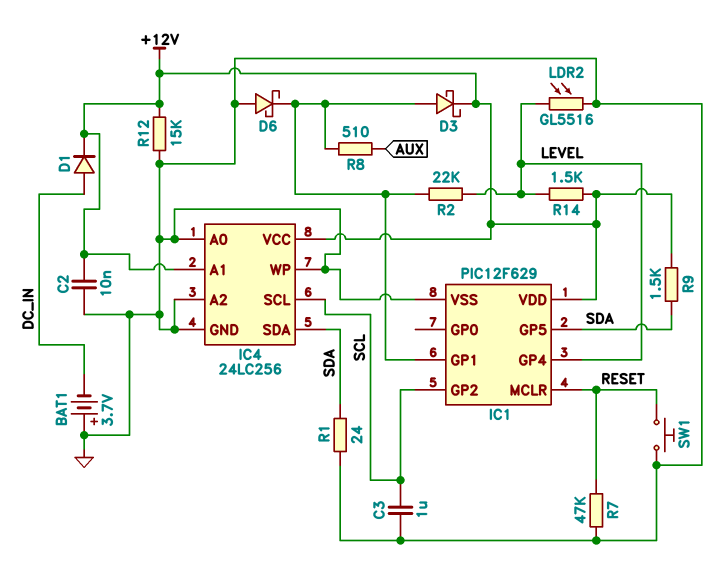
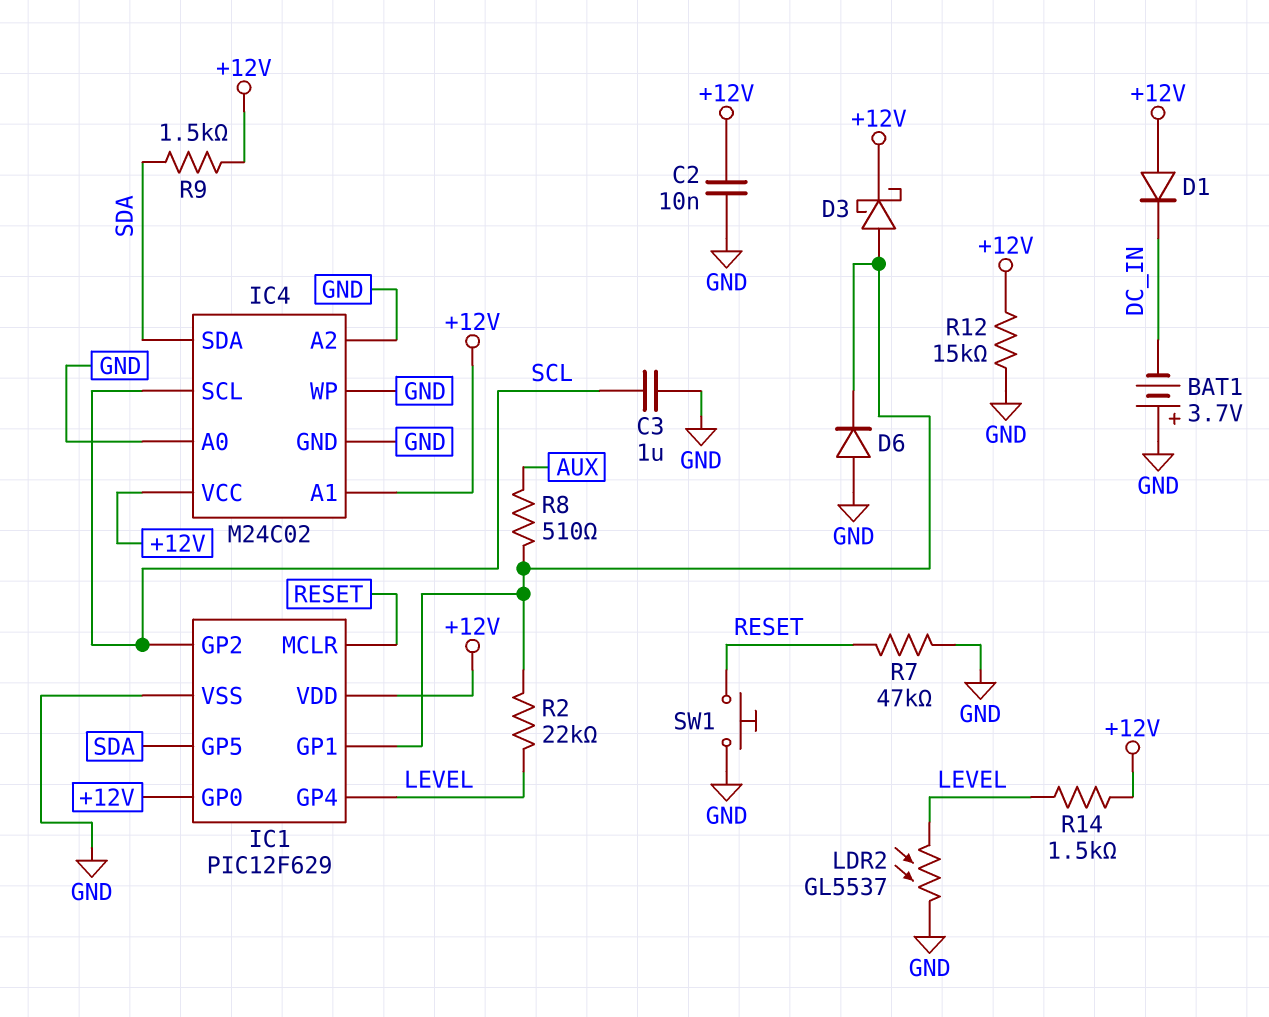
D1: diode (A DC_IN, K +12V) -> diode (A +12V, K DC_IN)
D6: schottky (A GND, K IC1/GP1) -> diode (A GND, K IC1/GP1)
IC1 pin GP0: none -> +12V
IC4: 24LC256 -> M24C02
LDR2: GL5516 (GND, LEVEL) -> GL5537 (GND, LEVEL)
R1: 24 (GND, SDA) -> none

